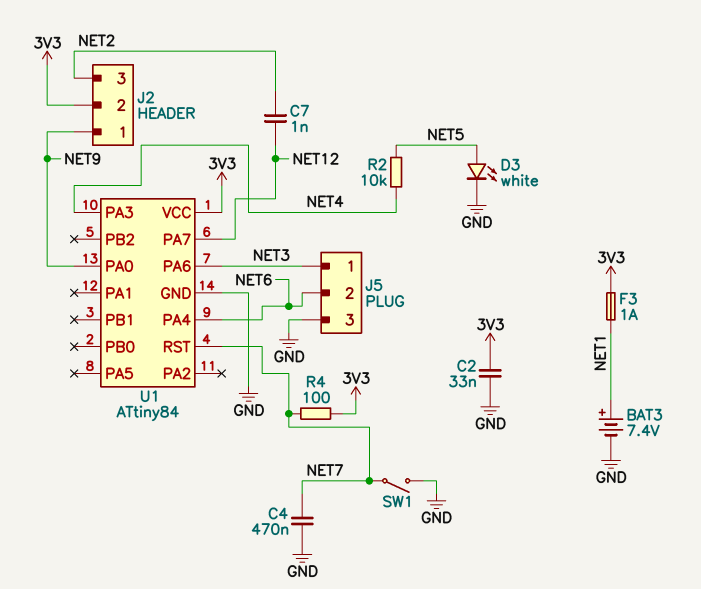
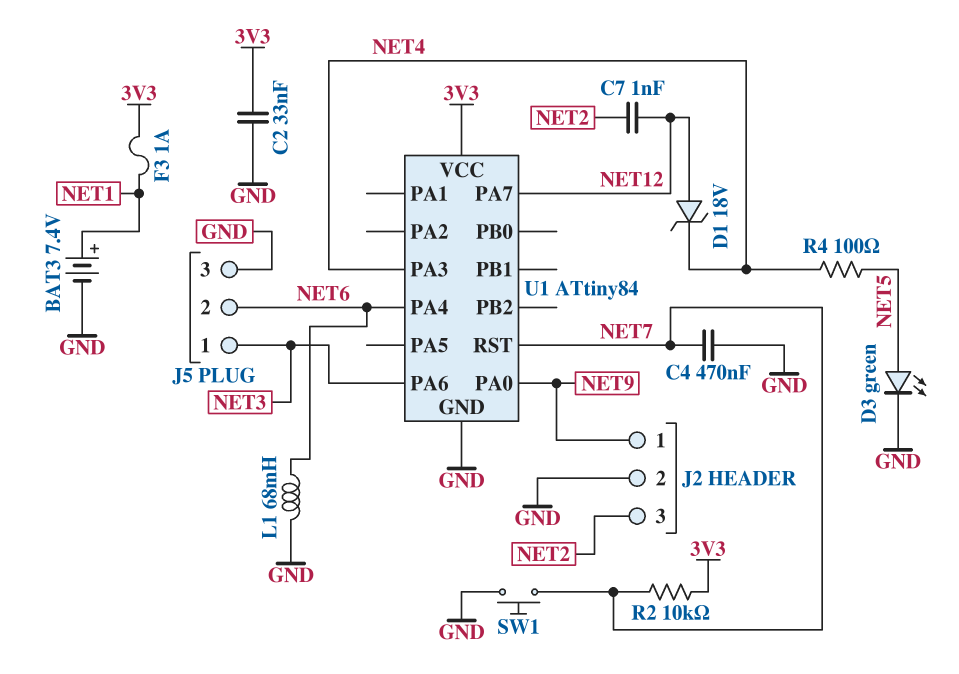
D1: none -> zener 18V (A NET12, K NET4)
D3: LED white (A NET5, K GND) -> LED green (A NET5, K GND)
J2 pin 2: 3V3 -> GND
L1: none -> 68mH (GND, NET6)
R2: 10k (NET4, NET5) -> 10k (3V3, NET7)
R4: 100 (3V3, NET7) -> 100 (NET4, NET5)
SW1: switch (GND, NET7) -> button (GND, NET7)

